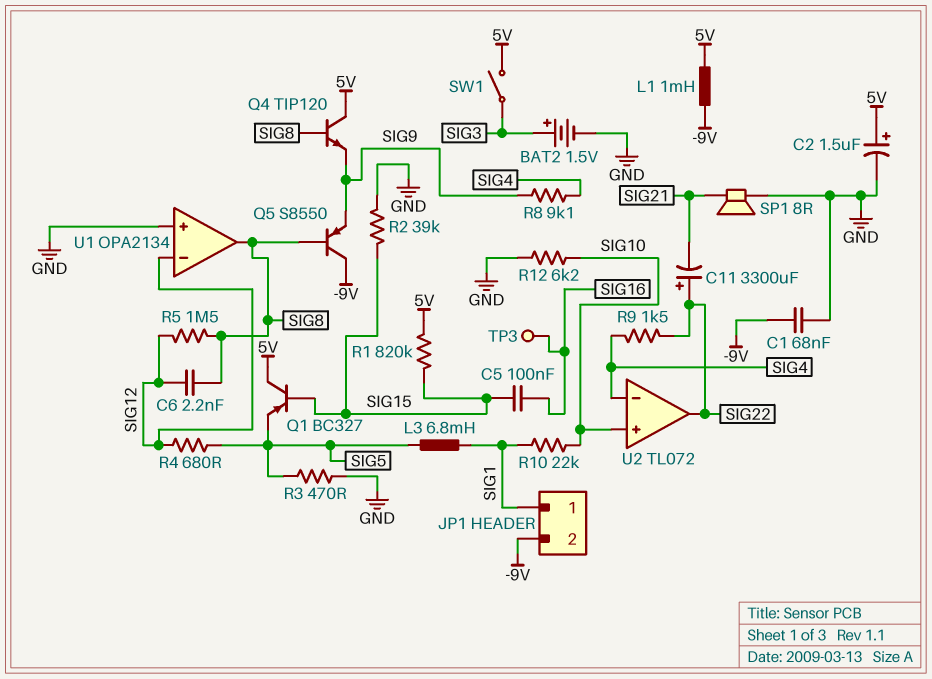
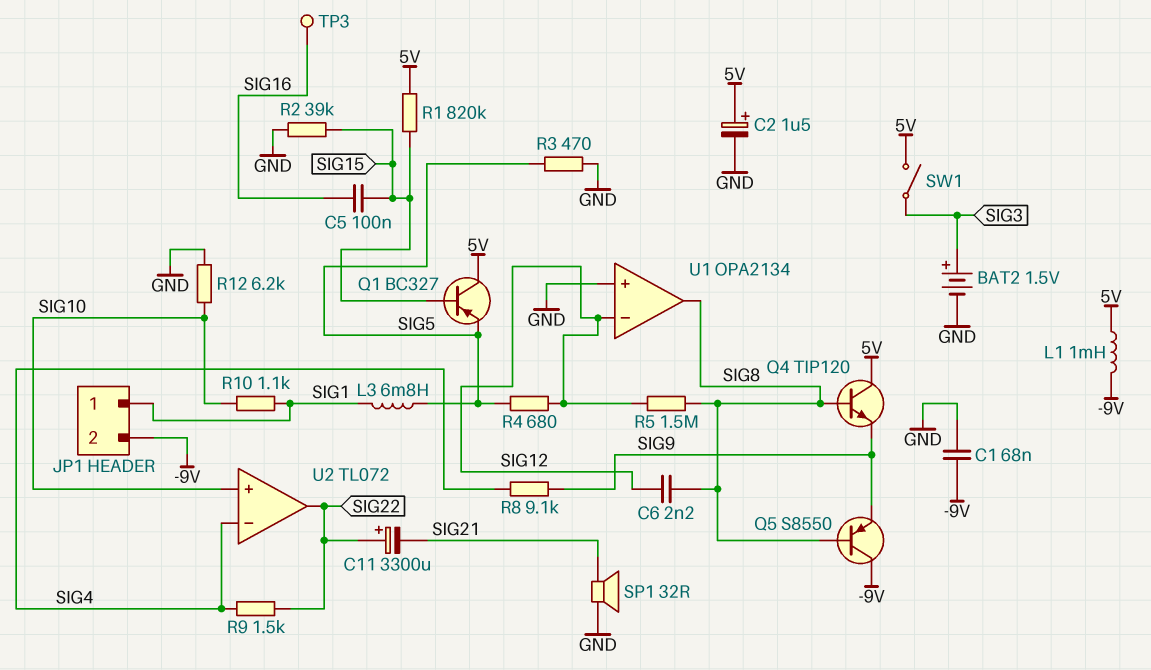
R10: 22k (SIG1, SIG10) -> 1.1k (SIG1, SIG10)
SP1: speaker 8R (GND, SIG21) -> speaker 32R (GND, SIG21)

